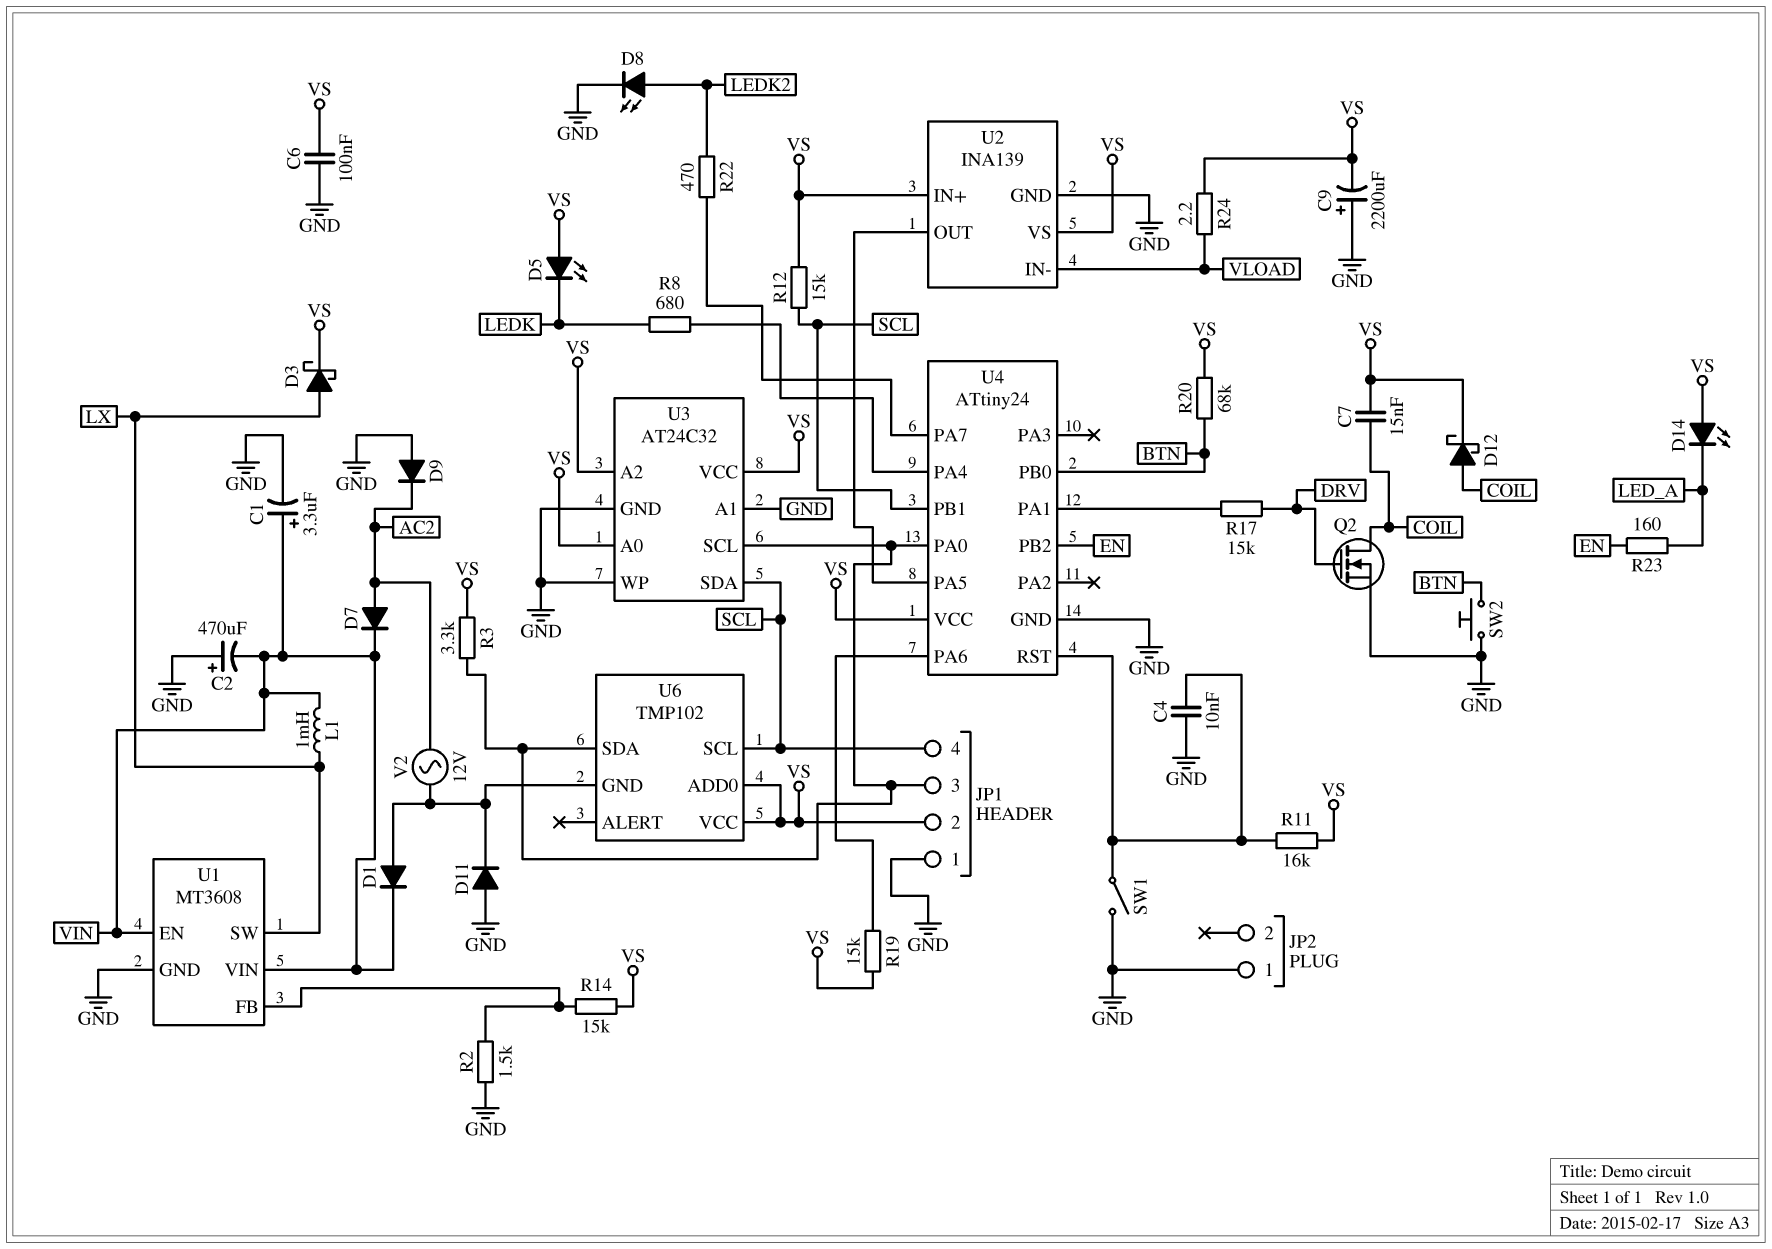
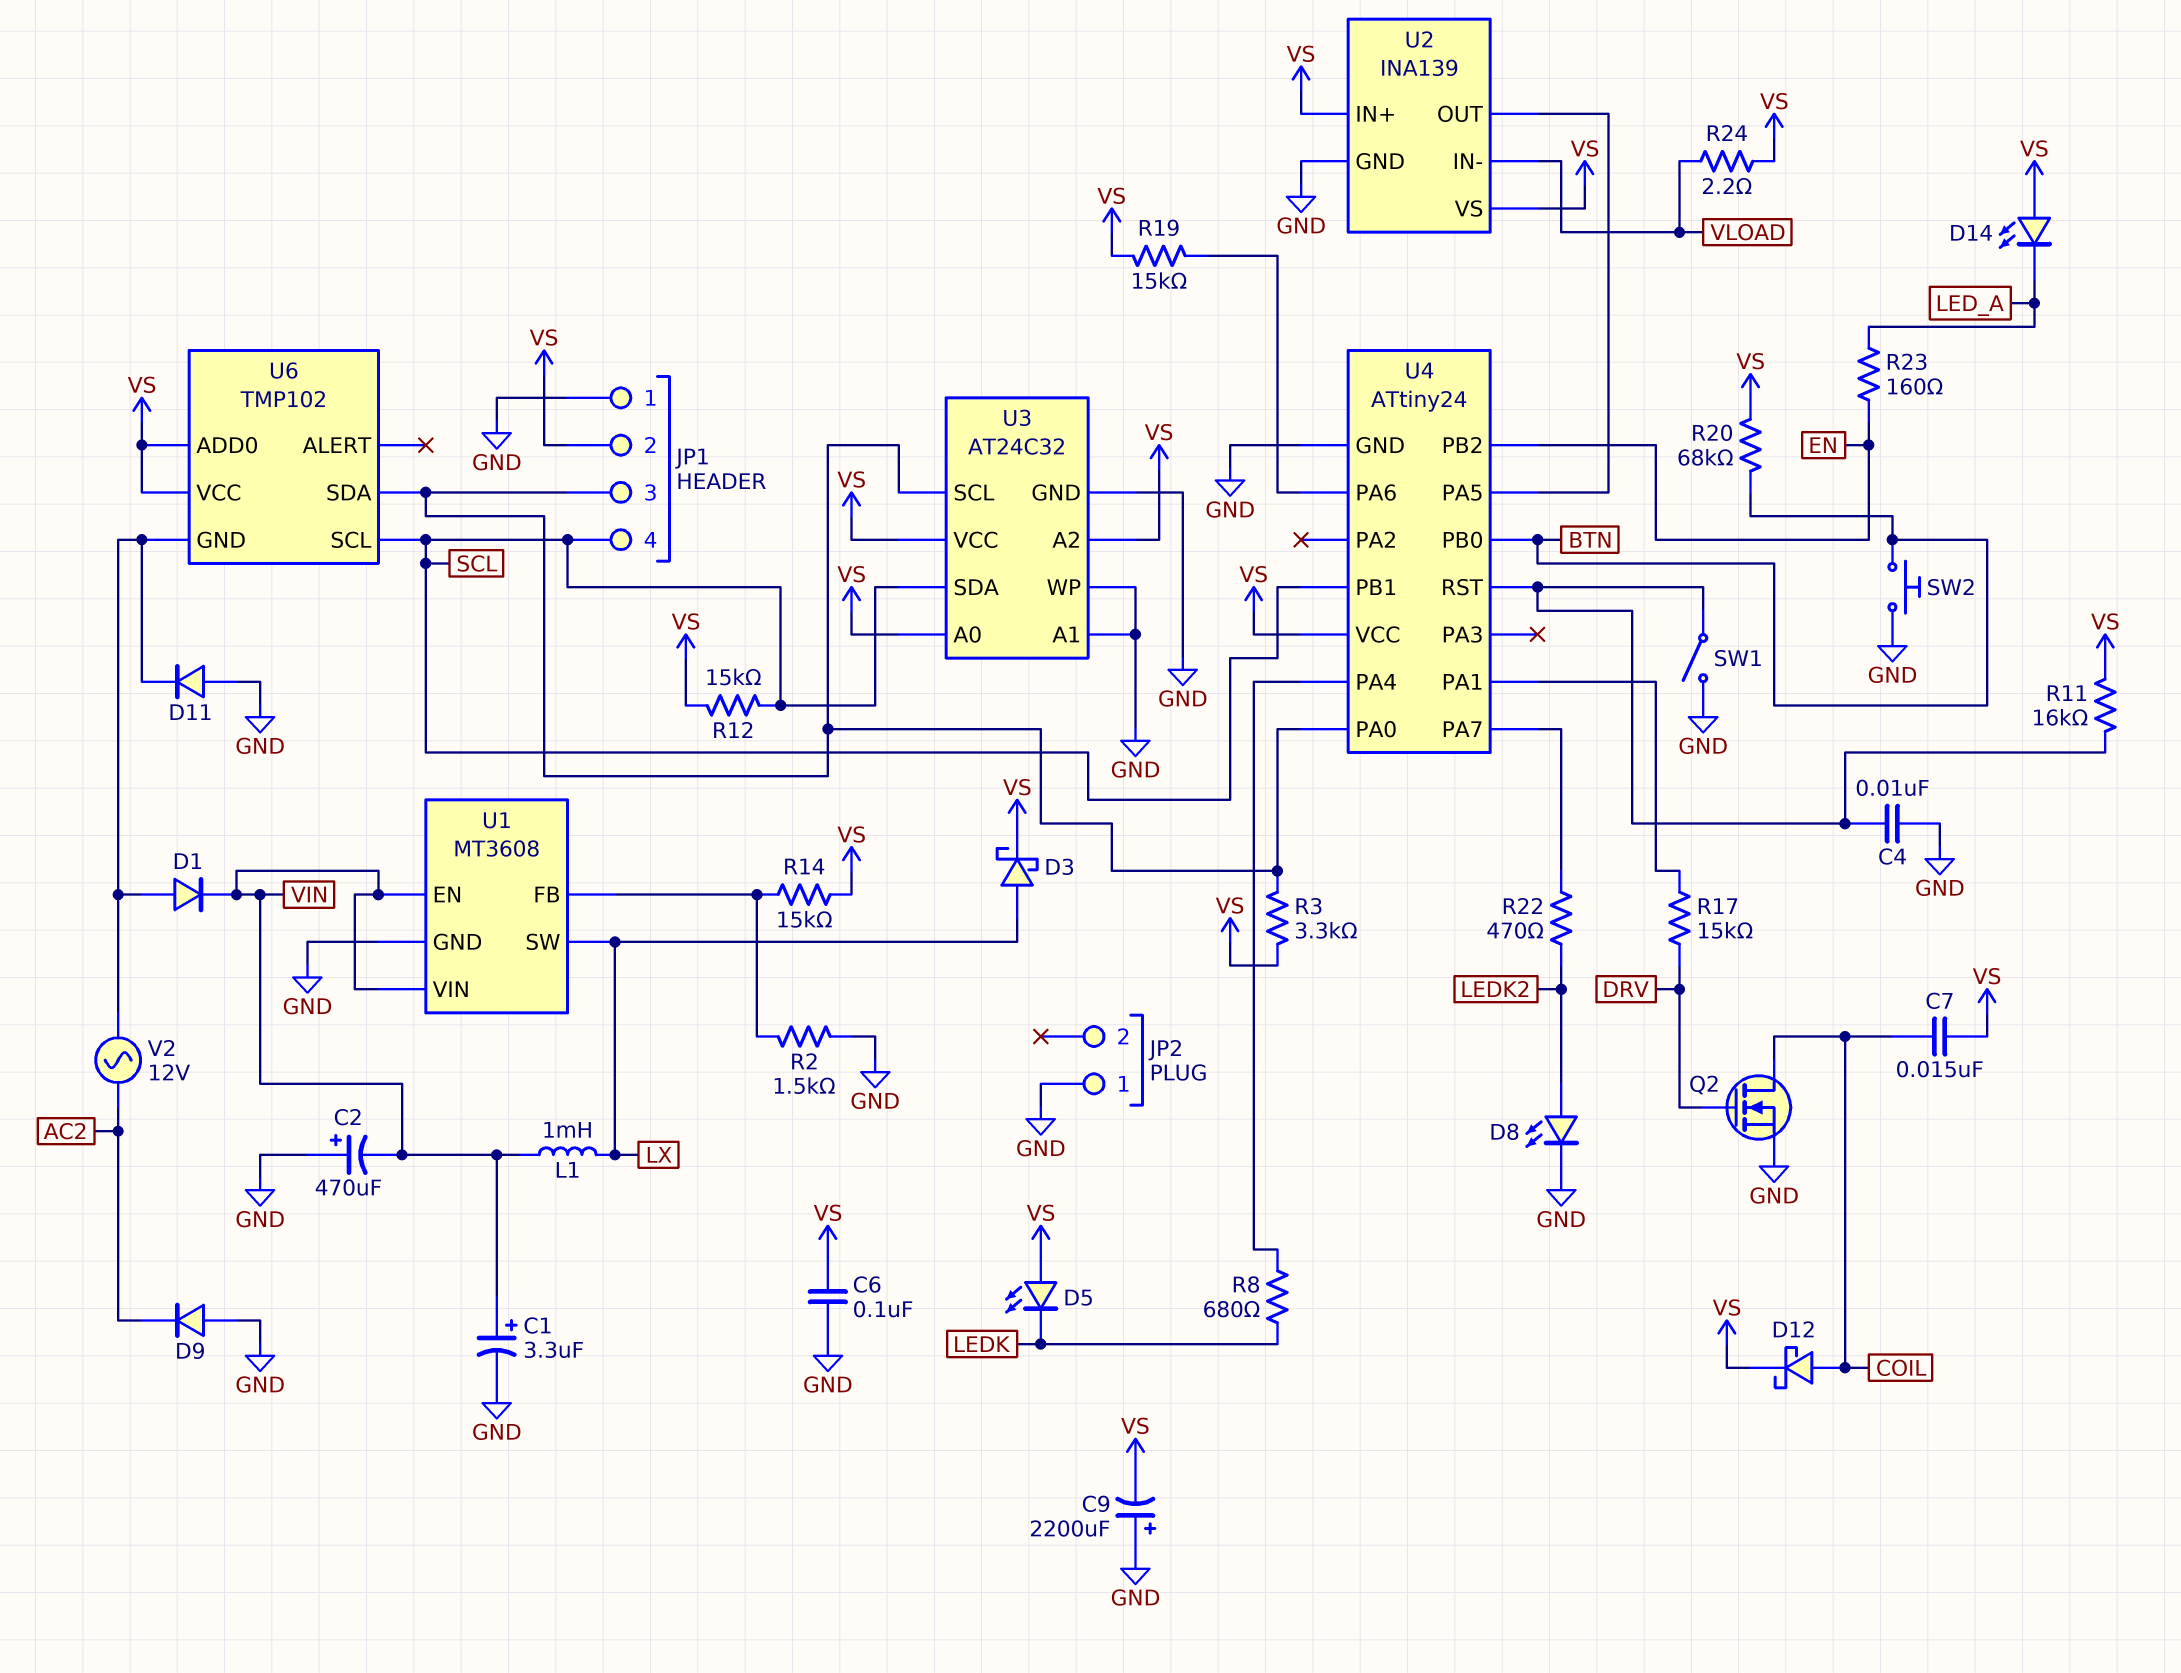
D7: diode (A AC2, K VIN) -> none

